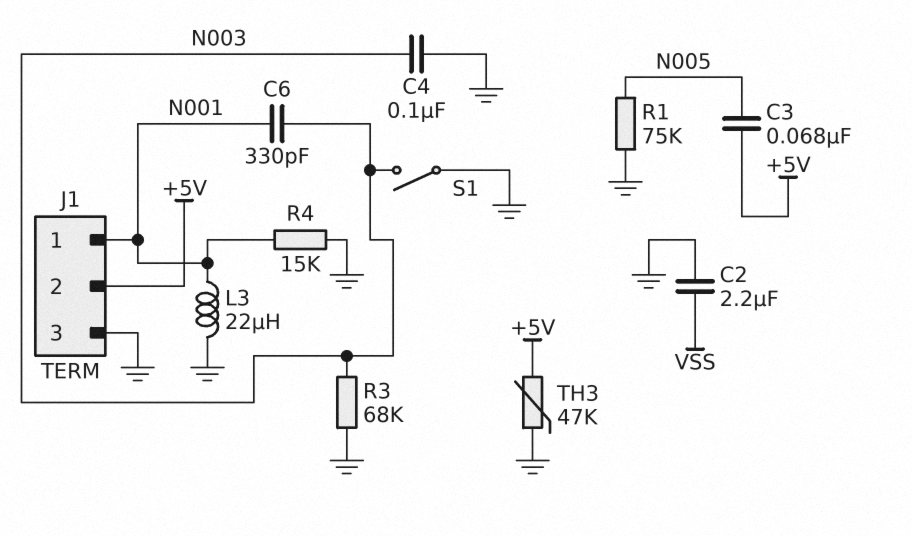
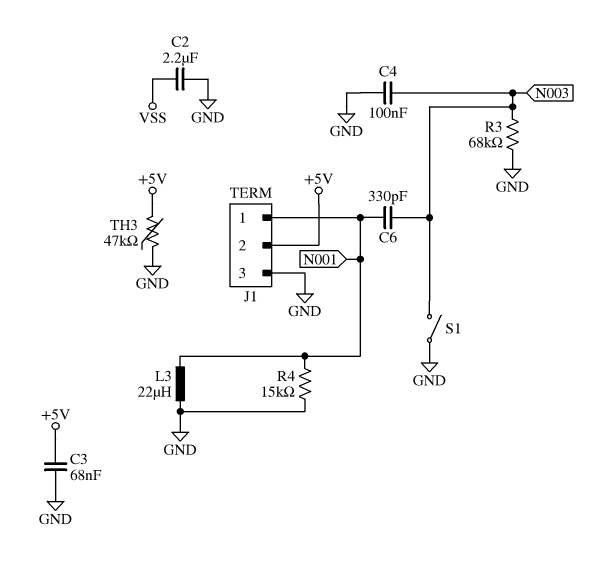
C3: 68nF (+5V, N005) -> 68nF (+5V, GND)
R1: 75k (GND, N005) -> none

